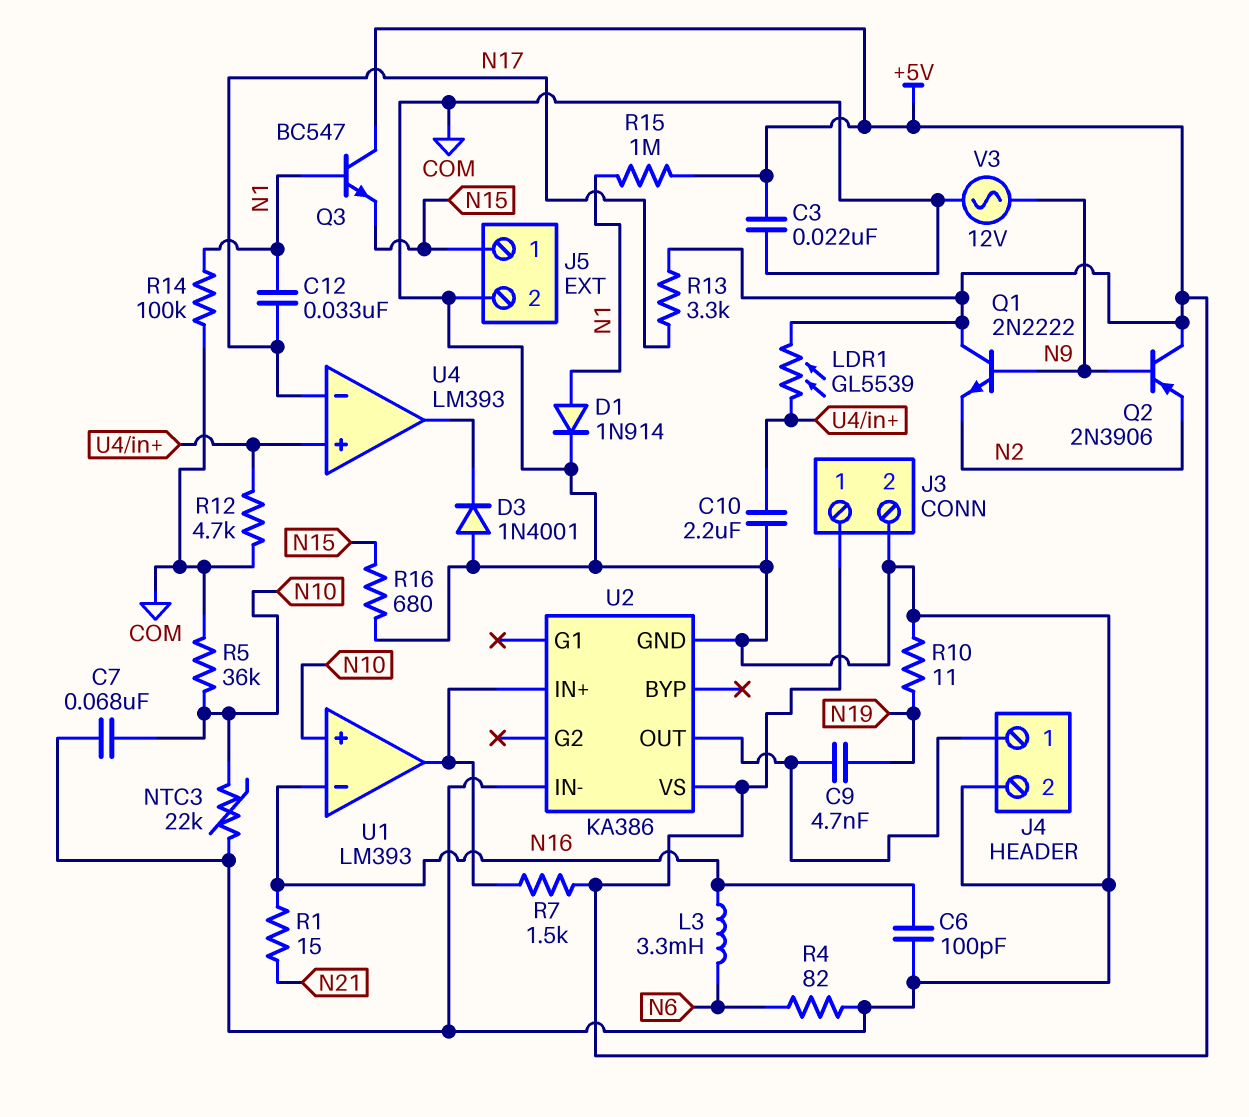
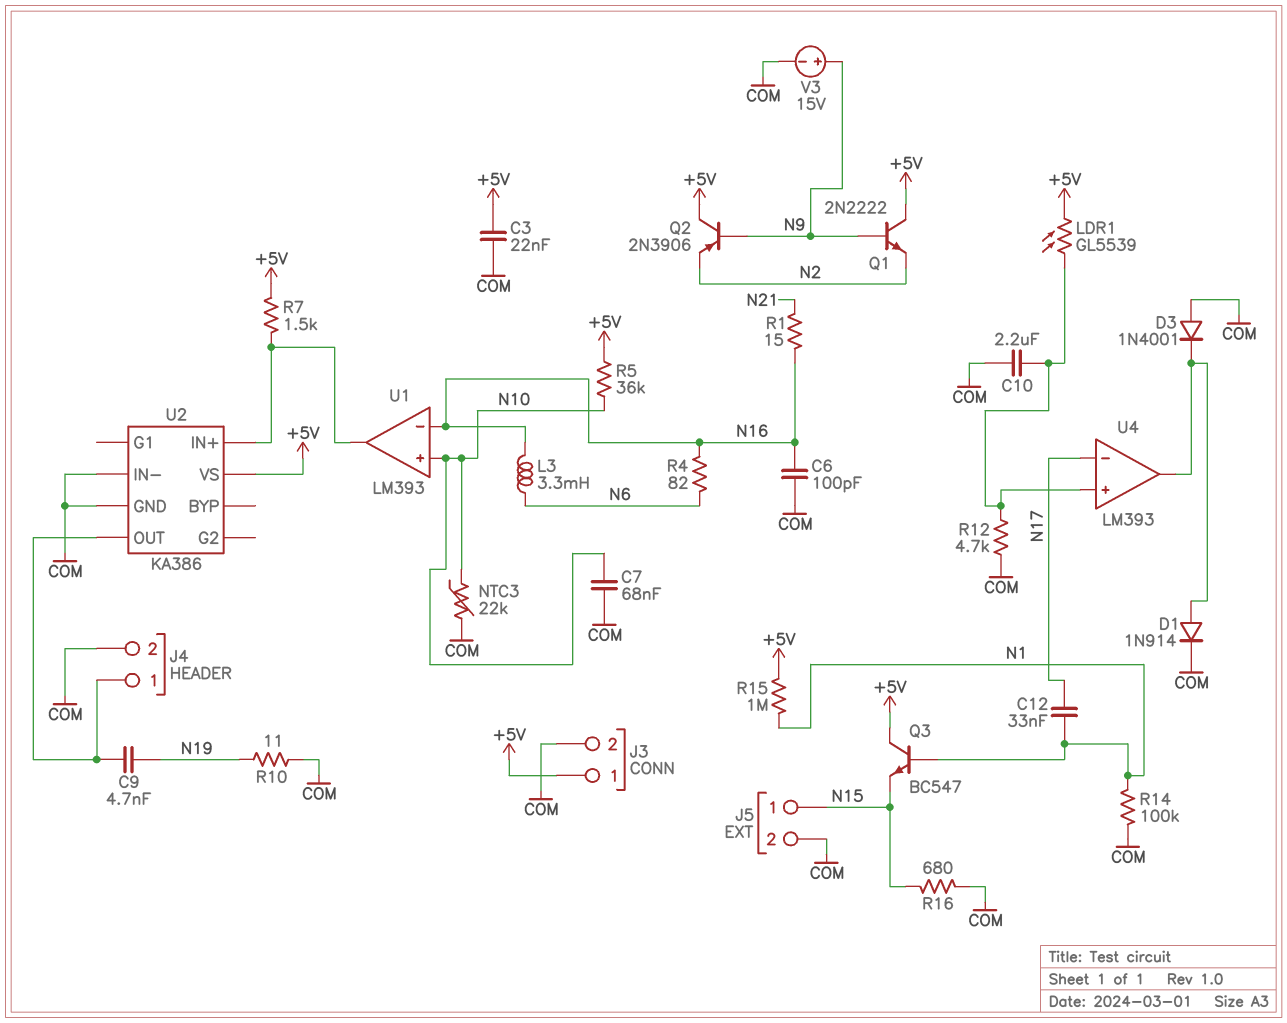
D1: diode 1N914 (A N1, K COM) -> diode 1N914 (A U4/out, K COM)
R4: 82 (COM, N6) -> 82 (N6, N16)
R5: 36k (COM, N10) -> 36k (+5V, N10)
R13: 3.3k (+5V, N17) -> none
V3: AC 12V (COM, N9) -> 15V (plus N9, minus COM)

